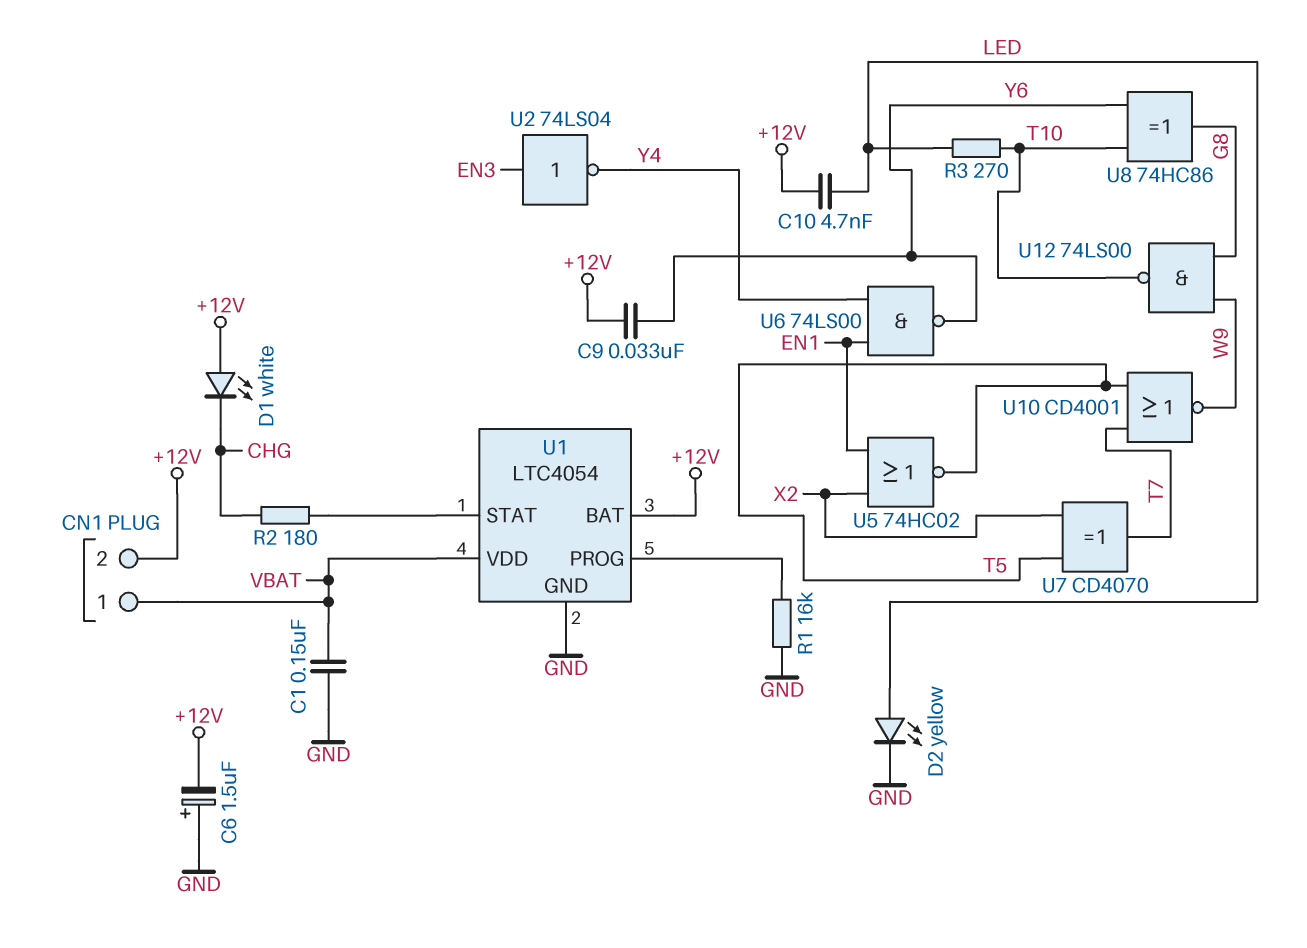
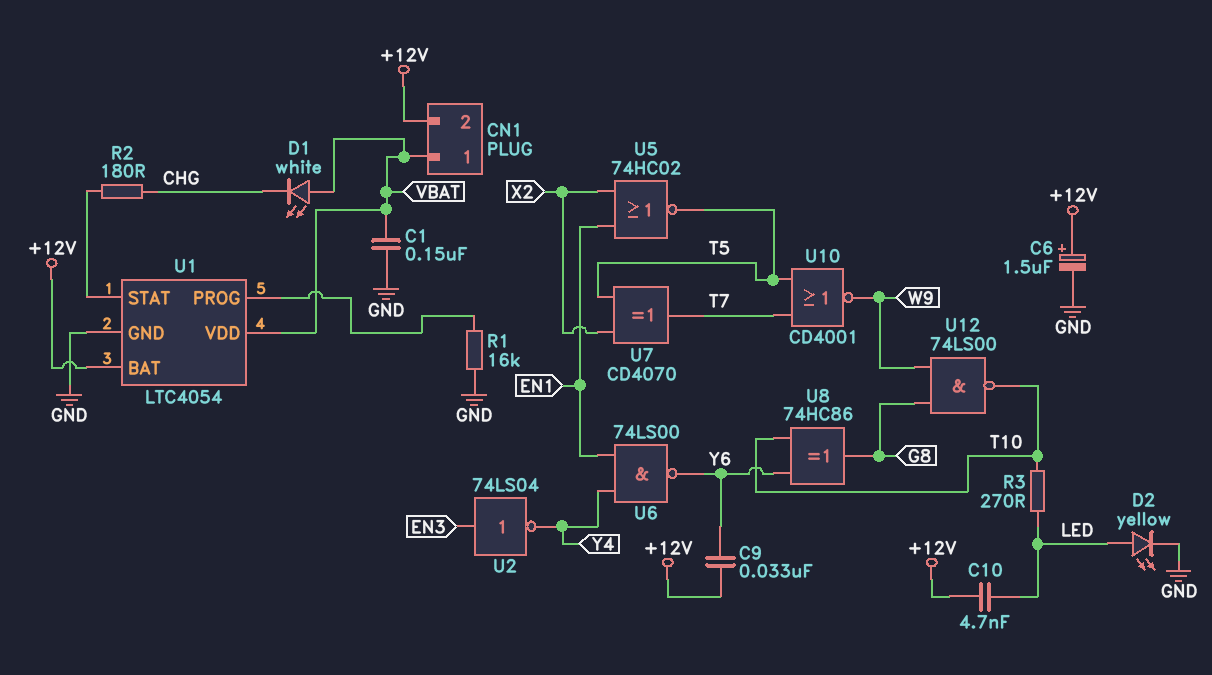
C6: 1.5uF (plus GND, minus +12V) -> 1.5uF (plus +12V, minus GND)
D1: LED white (A +12V, K CHG) -> LED white (A VBAT, K CHG)

